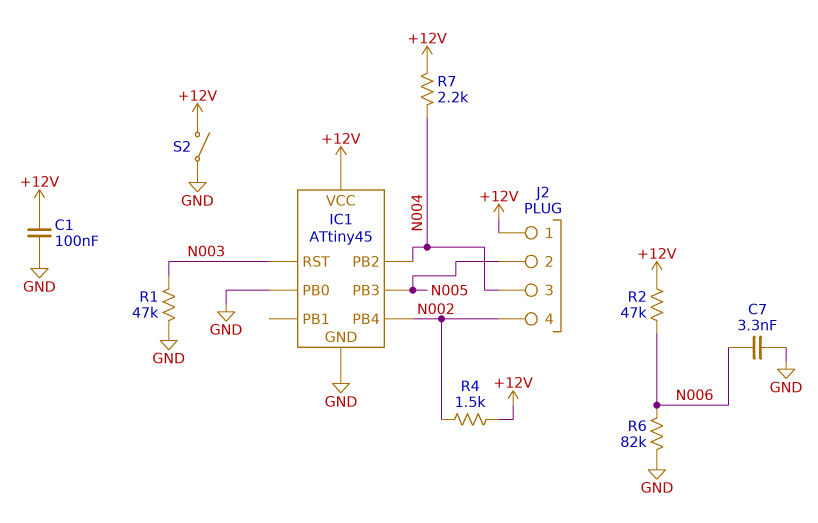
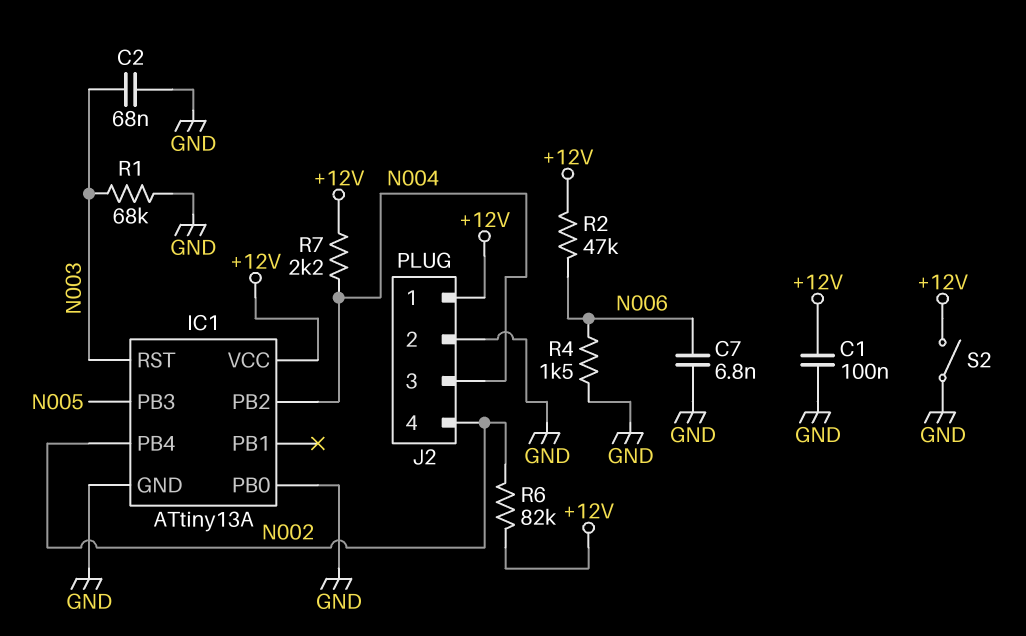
C2: none -> 68nF (GND, N003)
C7: 3.3nF (GND, N006) -> 6.8nF (GND, N006)
IC1: ATtiny45 -> ATtiny13A
J2 pin 2: N005 -> GND
R1: 47k (GND, N003) -> 68k (GND, N003)
R4: 1.5k (+12V, N002) -> 1.5k (GND, N006)
R6: 82k (GND, N006) -> 82k (+12V, N002)

